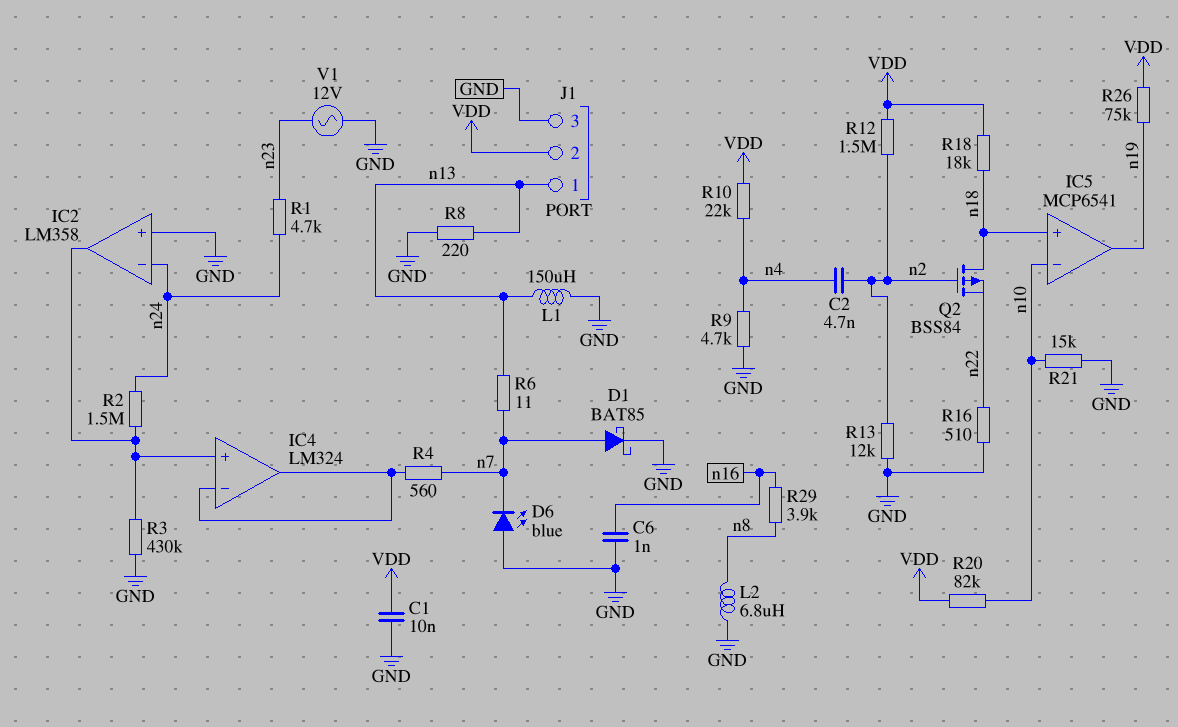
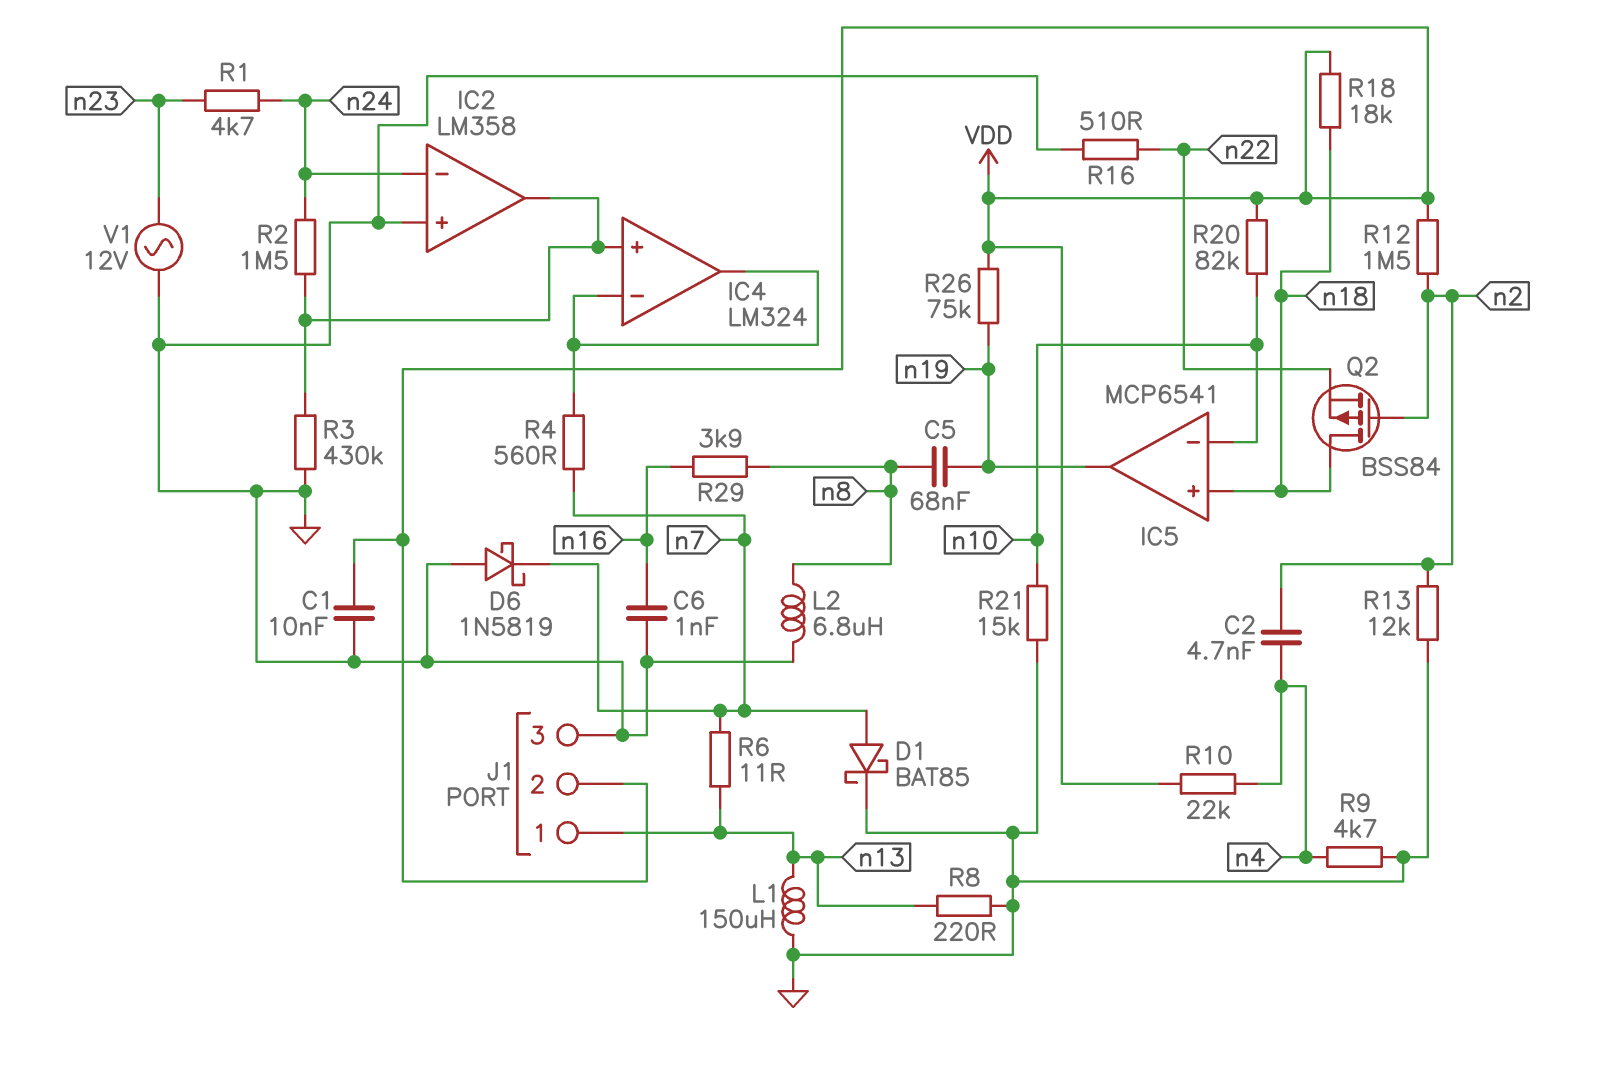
C5: none -> 68nF (n8, n19)
D6: LED blue (A GND, K n7) -> schottky 1N5819 (A GND, K n7)

